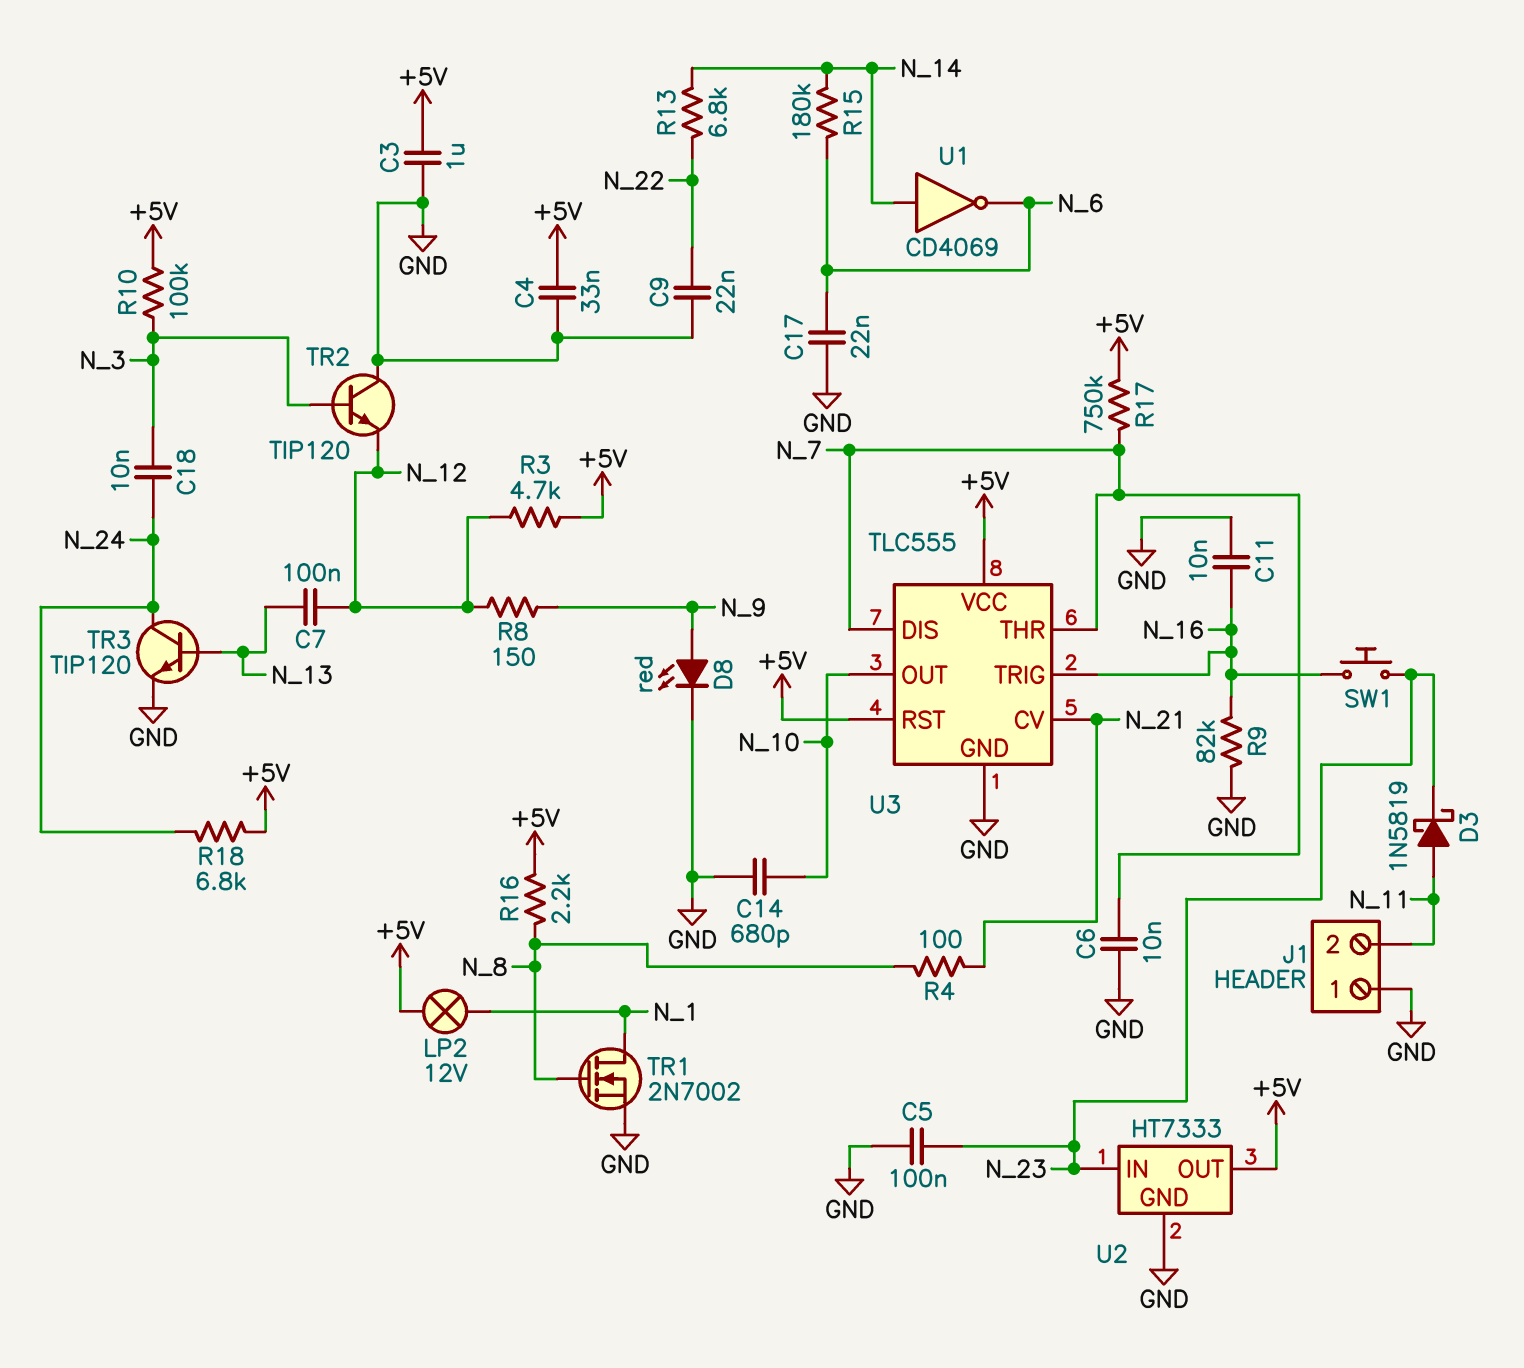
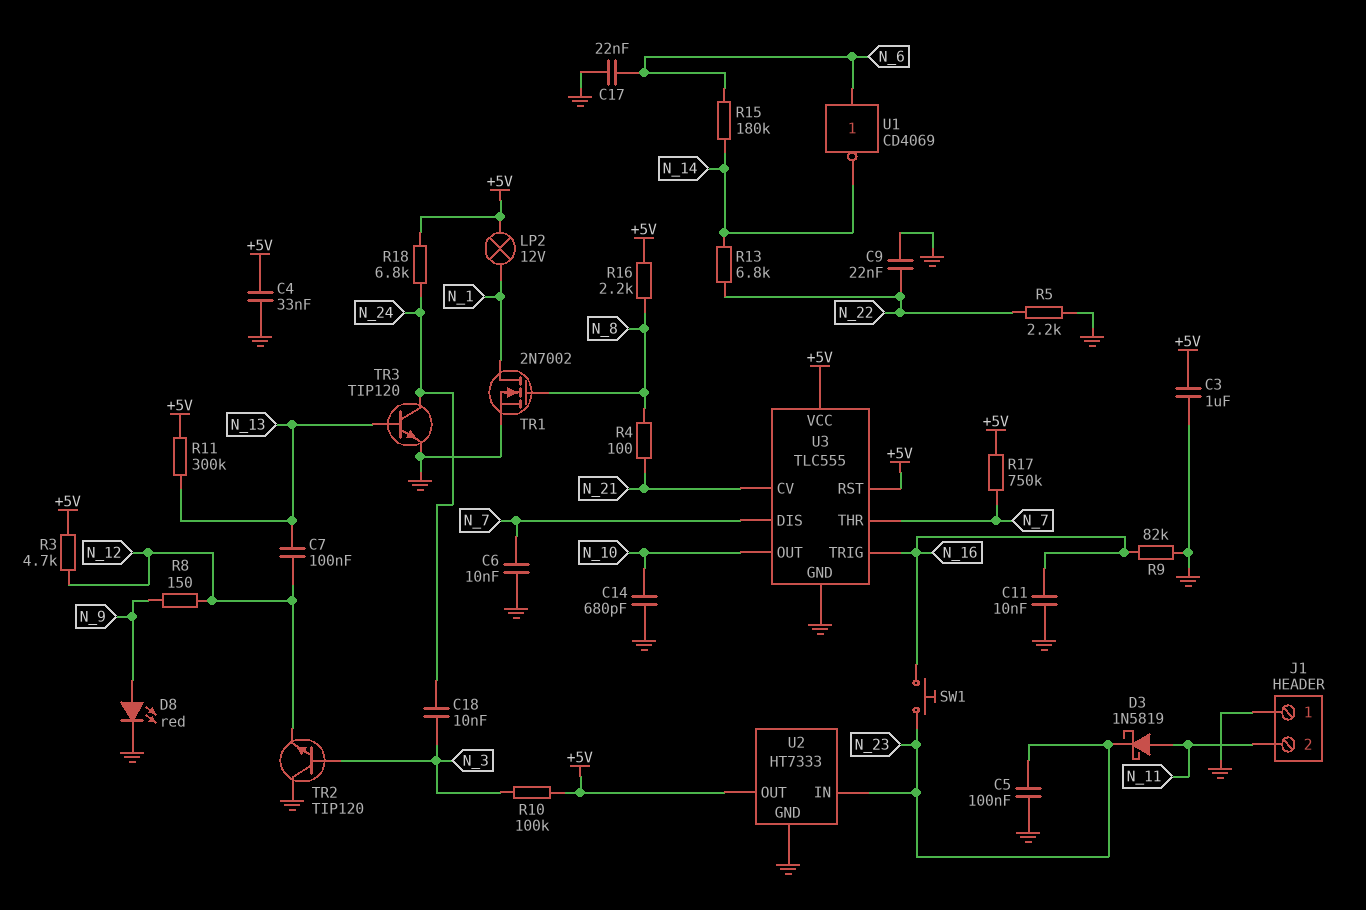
R5: none -> 2.2k (GND, N_22)
R11: none -> 300k (+5V, N_13)
U1: NOT CD4069 (in N_14, out N_6) -> NOT CD4069 (in N_6, out N_14)

